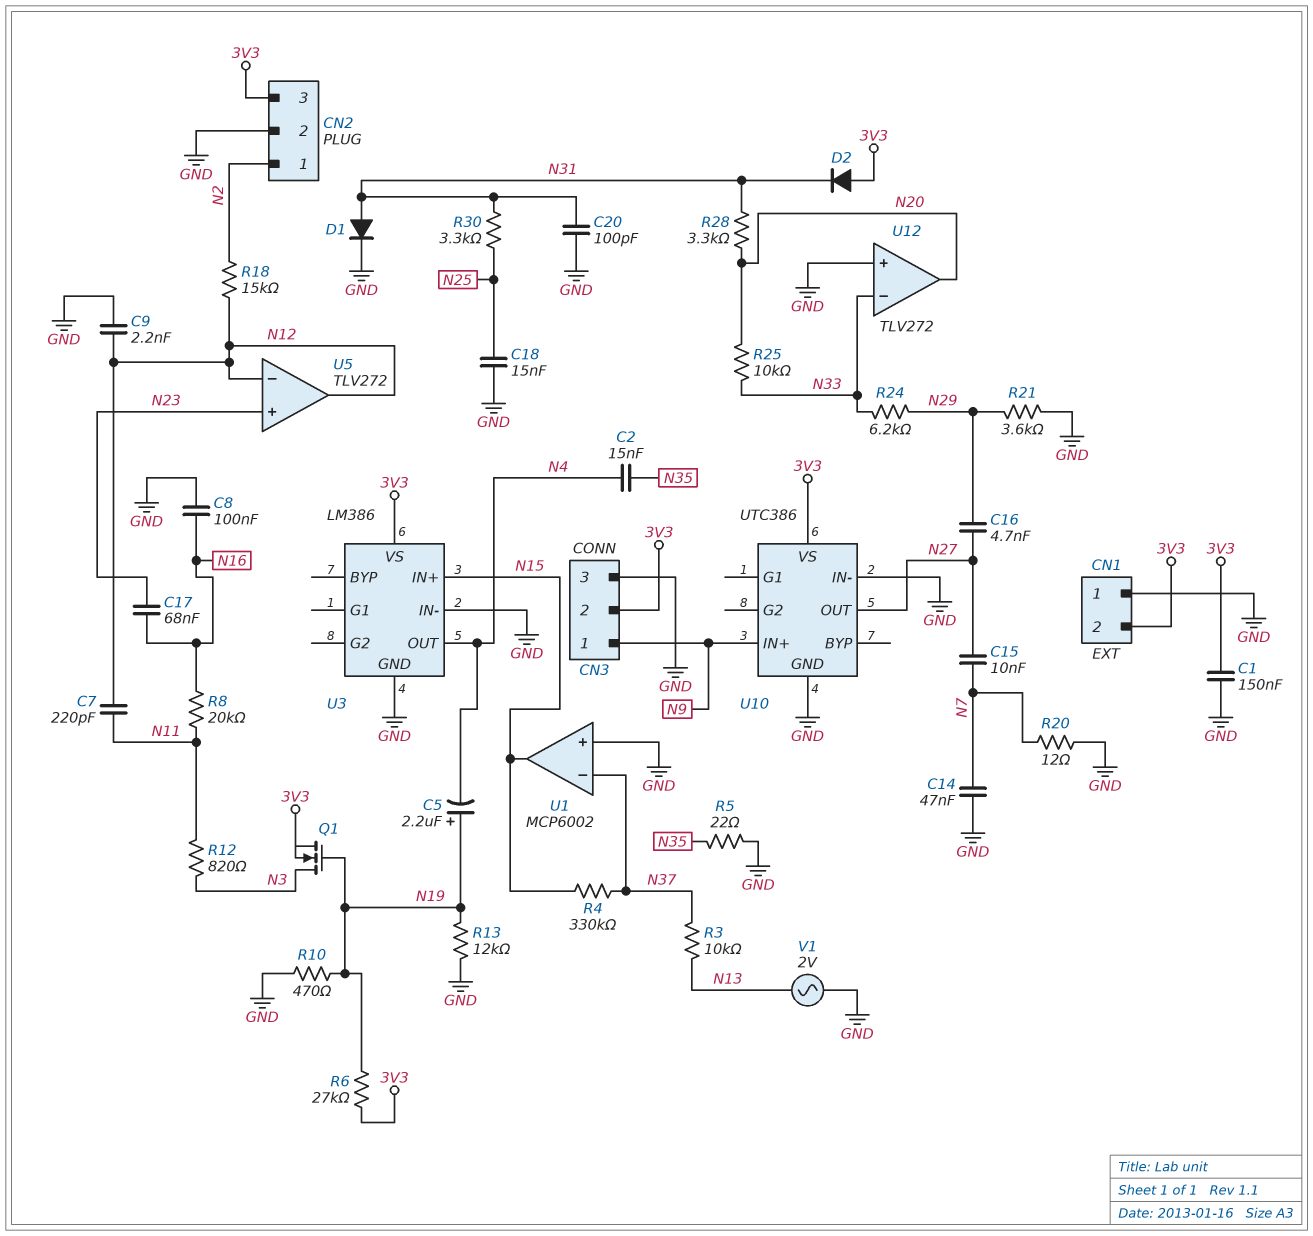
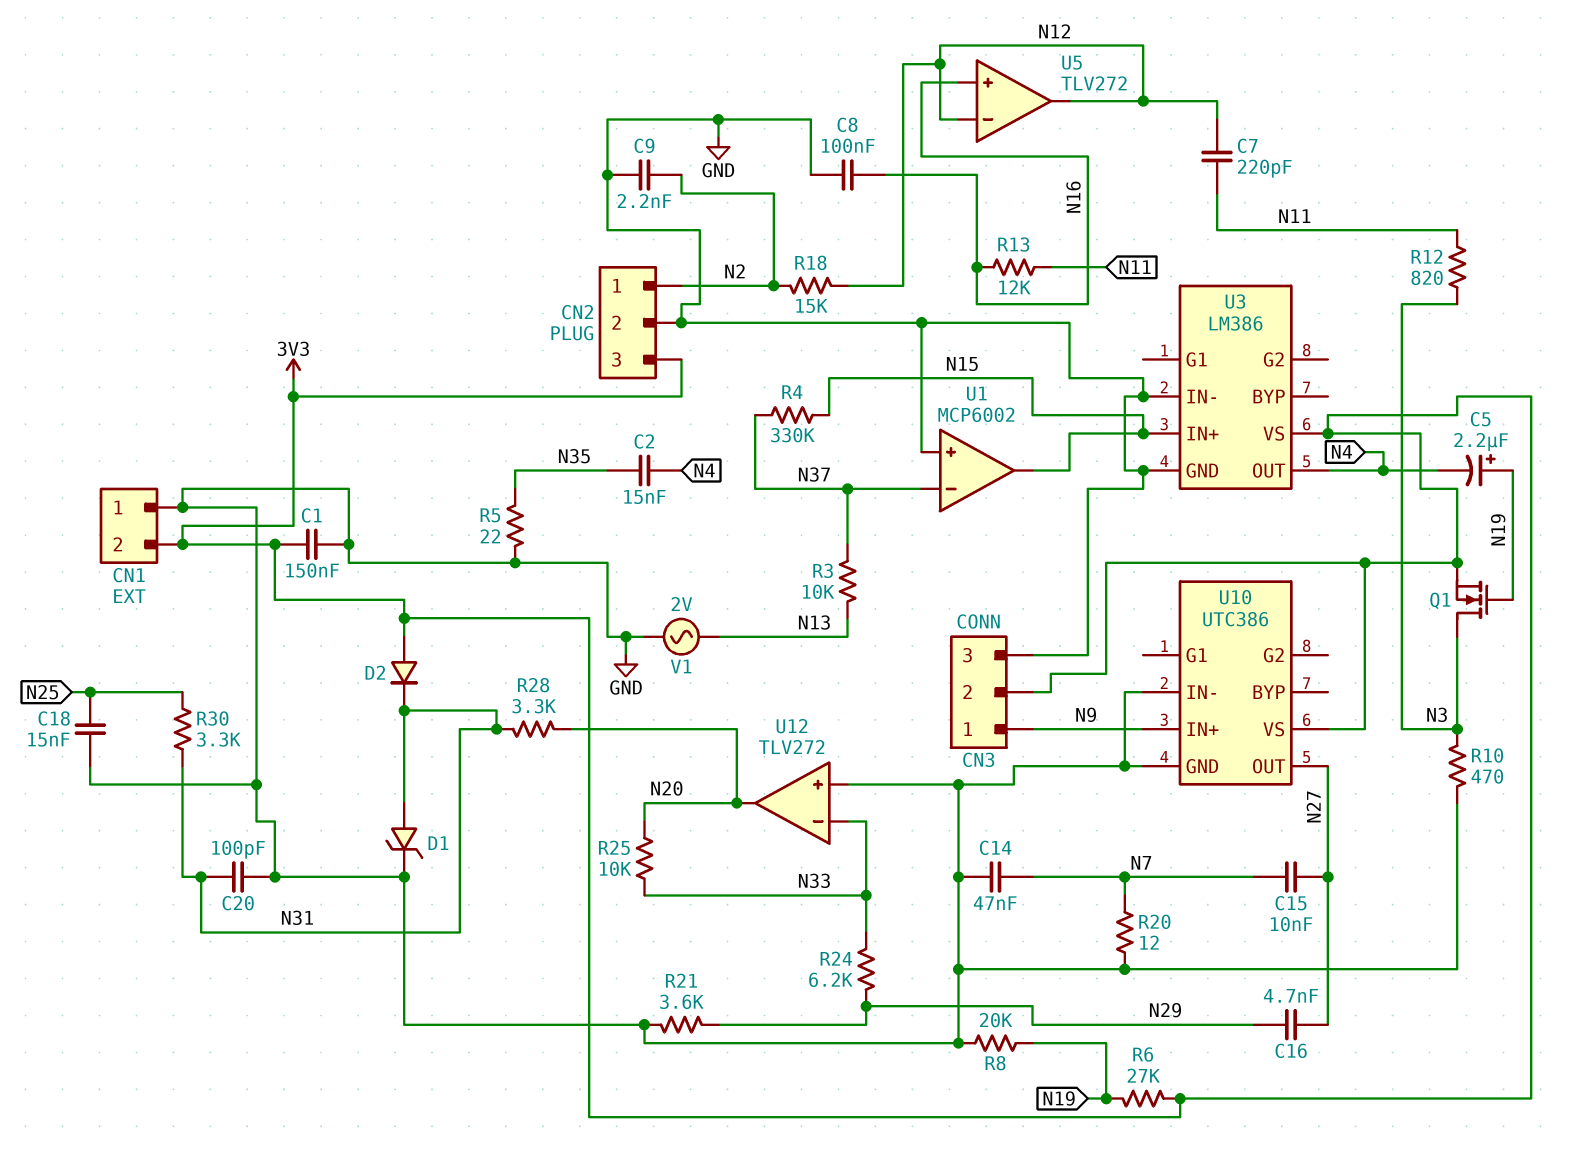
C9: 2.2nF (GND, N12) -> 2.2nF (GND, N2)
C17: 68nF (N16, N23) -> none
D1: diode (A N31, K GND) -> zener (A N31, K GND)
R8: 20k (N11, N16) -> 20k (GND, N19)
R10: 470 (GND, N19) -> 470 (GND, N3)
R13: 12k (GND, N19) -> 12k (N11, N16)
U5 pin in+: N23 -> N16

